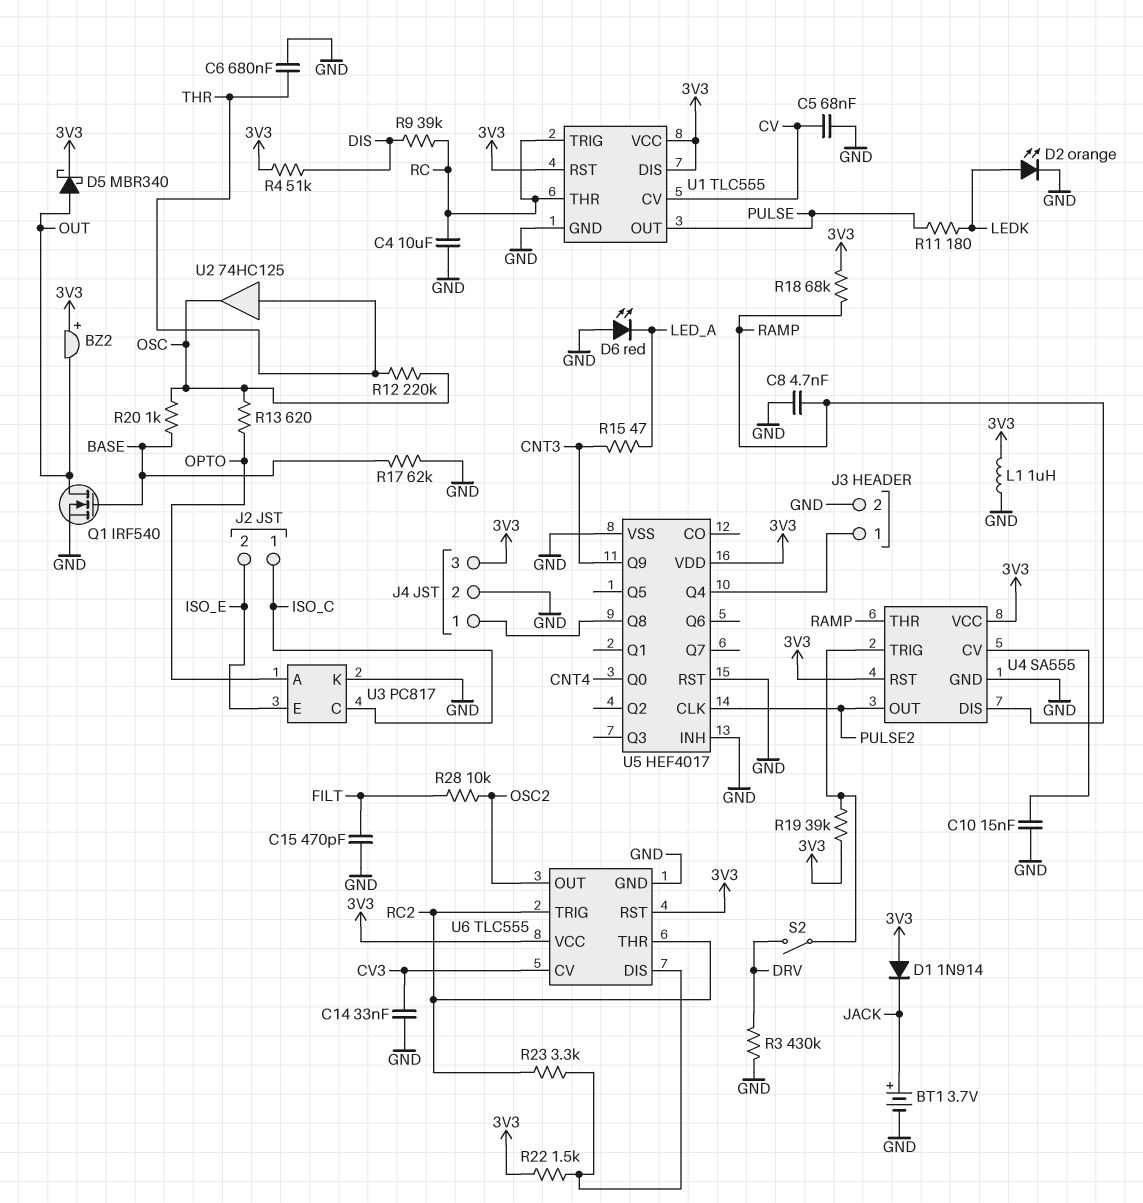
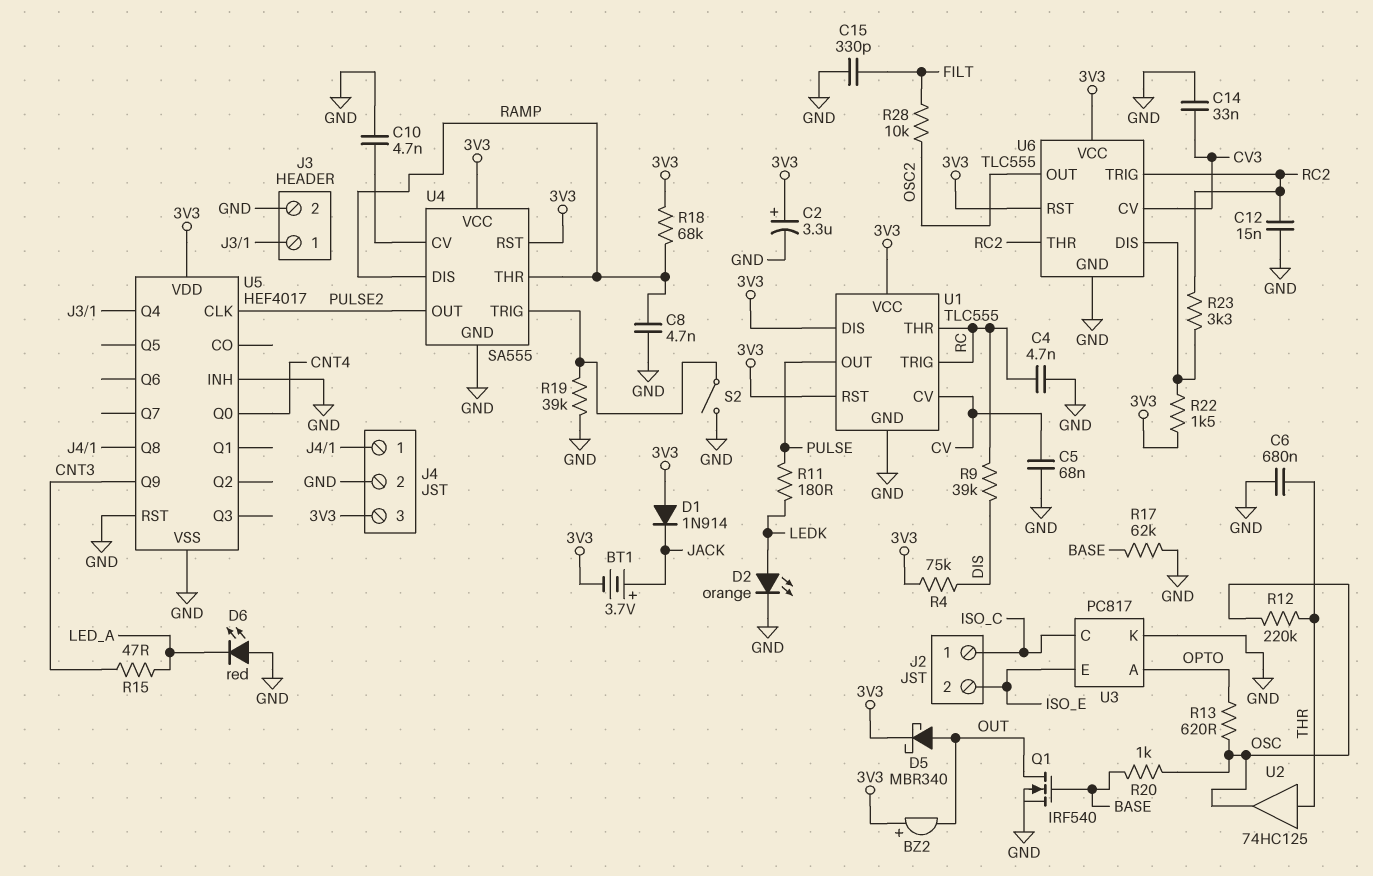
BT1: 3.7V (plus JACK, minus GND) -> 3.7V (plus JACK, minus 3V3)
C2: none -> 3.3uF (plus 3V3, minus GND)
C4: 10uF (GND, RC) -> 4.7nF (GND, RC)
C10: 15nF (GND, U4/CV) -> 4.7nF (GND, U4/CV)
C12: none -> 15nF (GND, RC2)
C15: 470pF (FILT, GND) -> 330pF (FILT, GND)
L1: 1uH (3V3, GND) -> none
R3: 430k (DRV, GND) -> none
R4: 51k (3V3, DIS) -> 75k (3V3, DIS)
R19: 39k (3V3, U4/TRIG) -> 39k (GND, U4/TRIG)
S2: switch (DRV, U4/TRIG) -> switch (GND, U4/TRIG)

